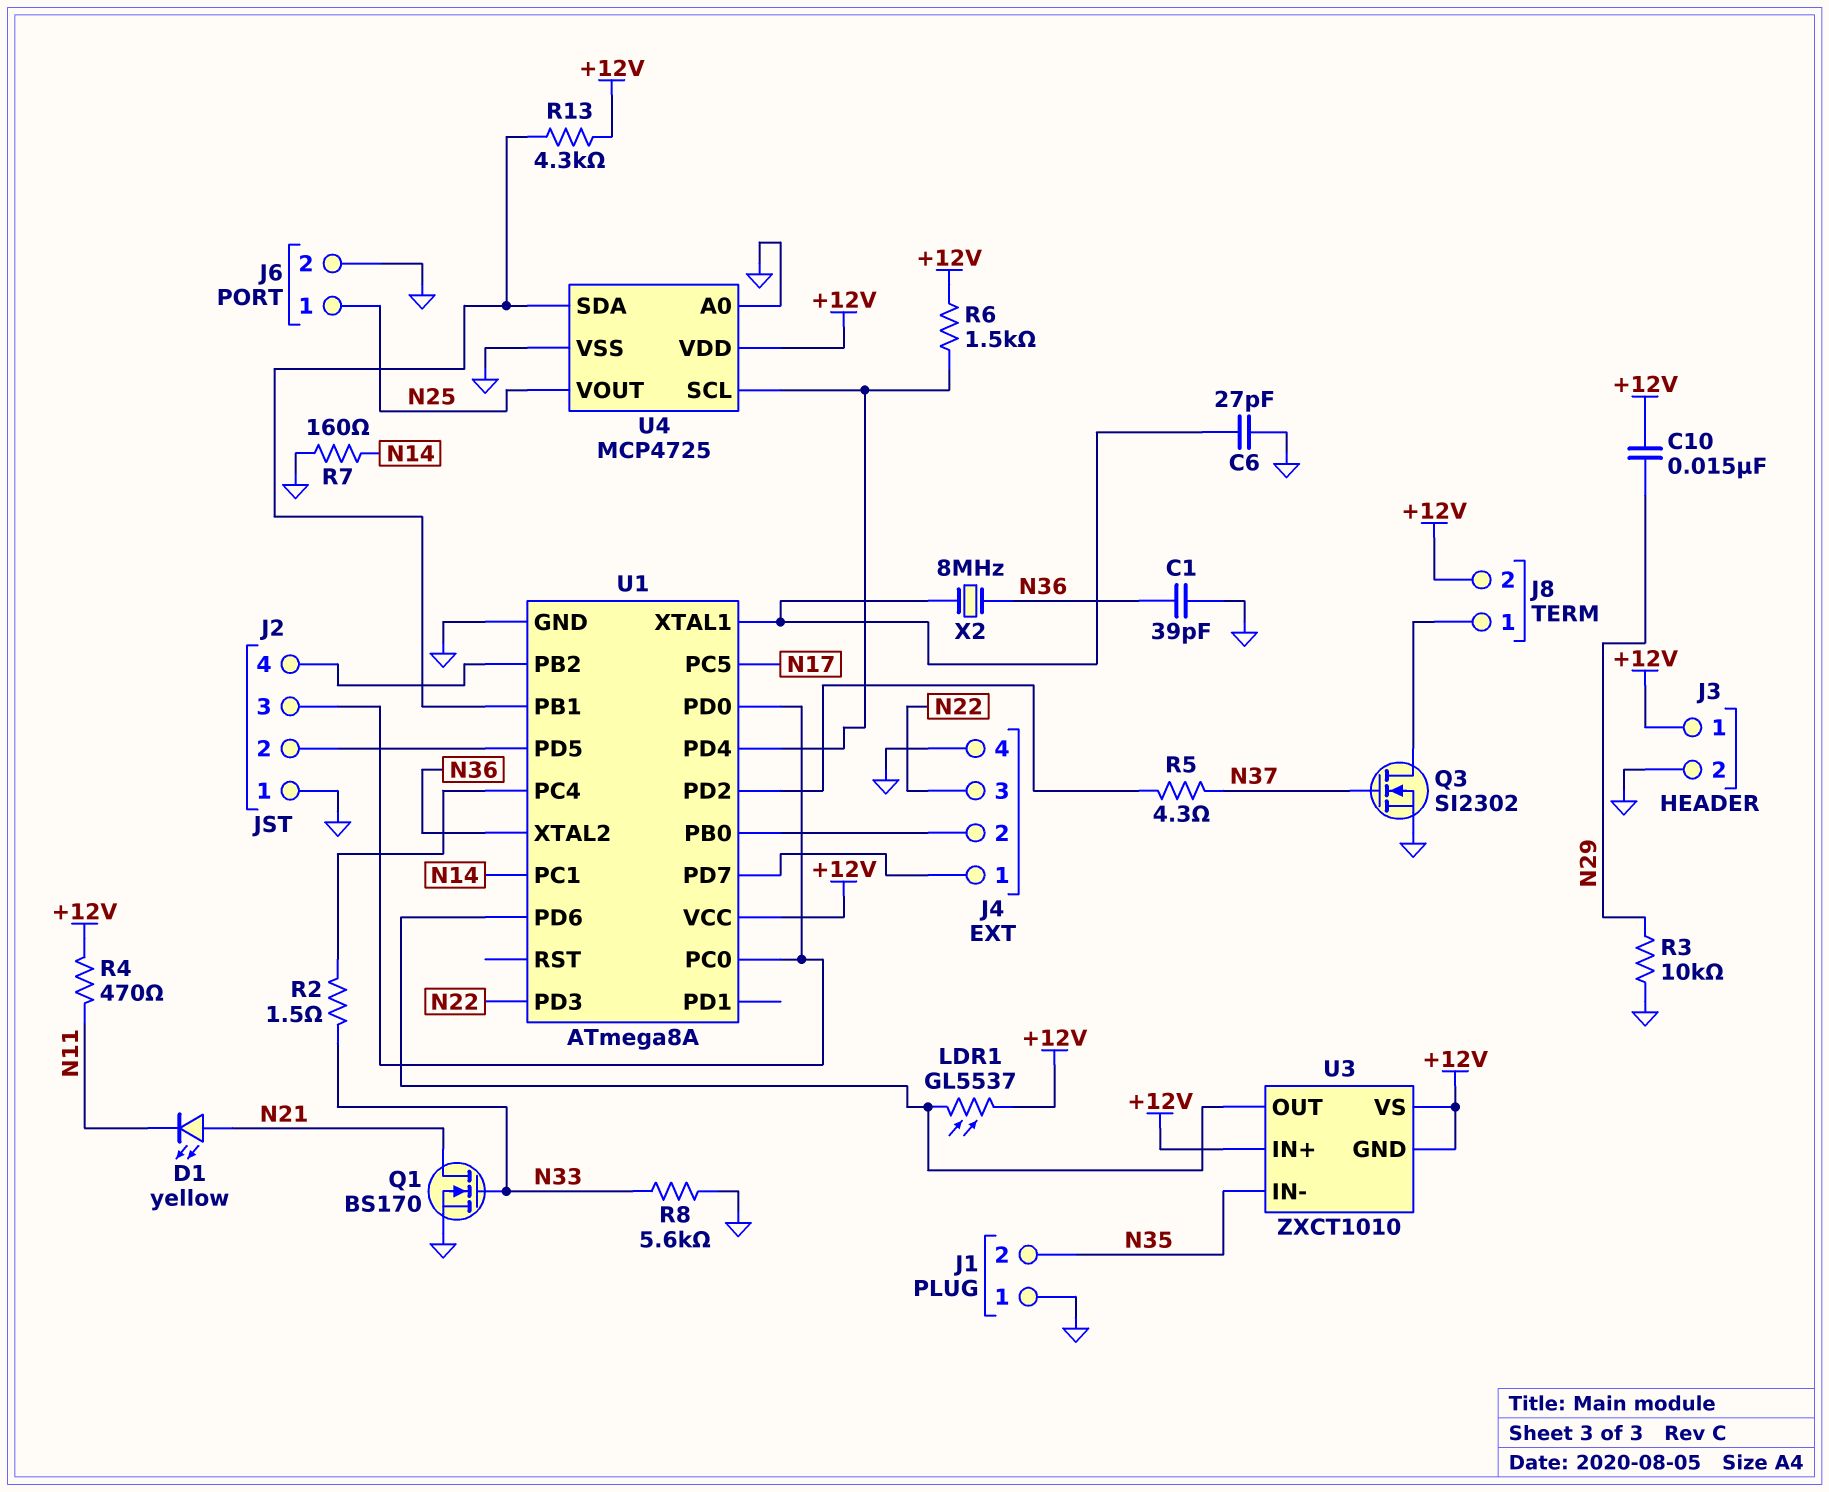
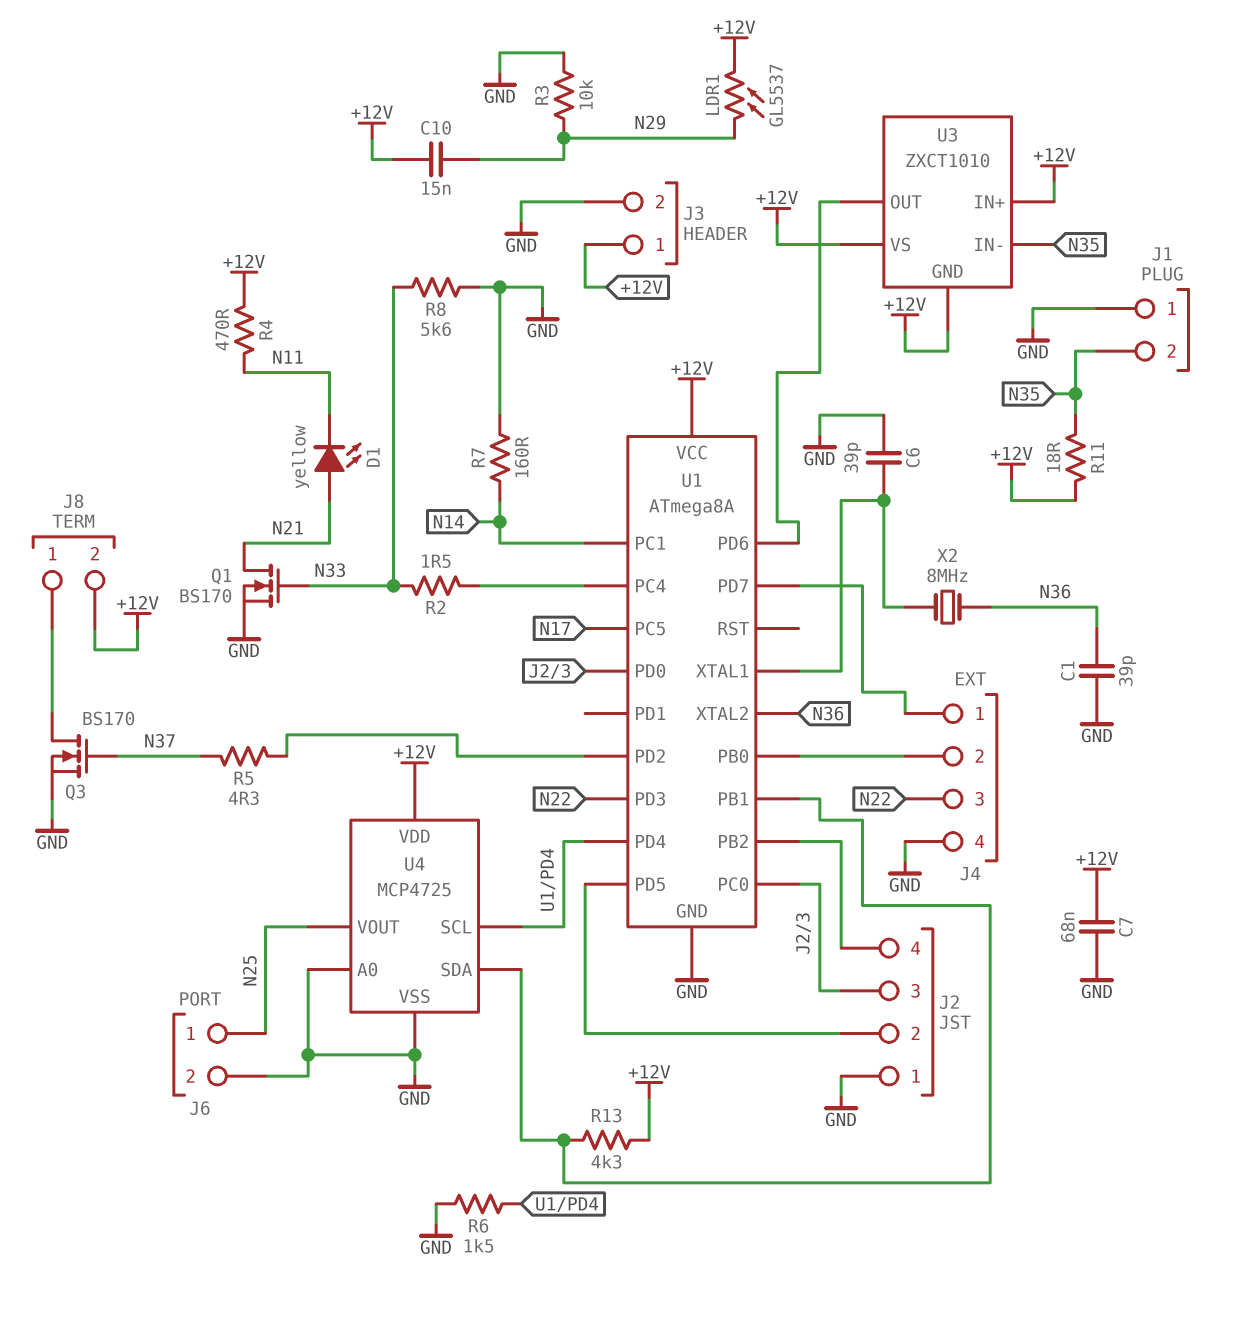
C6: 27pF (GND, U1/XTAL1) -> 39pF (GND, U1/XTAL1)
C7: none -> 68nF (+12V, GND)
LDR1: GL5537 (+12V, U1/PD6) -> GL5537 (+12V, N29)
Q3: NMOS SI2302 (G N37, D J8/1, S GND) -> NMOS BS170 (G N37, D J8/1, S GND)
R6: 1.5k (+12V, U1/PD4) -> 1.5k (GND, U1/PD4)
R11: none -> 18 (+12V, N35)

